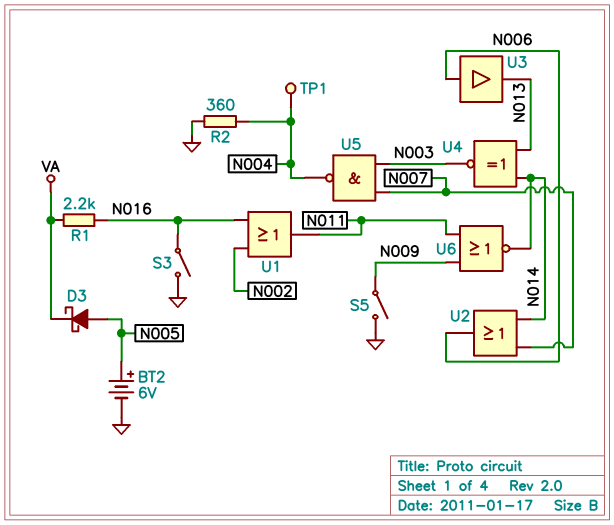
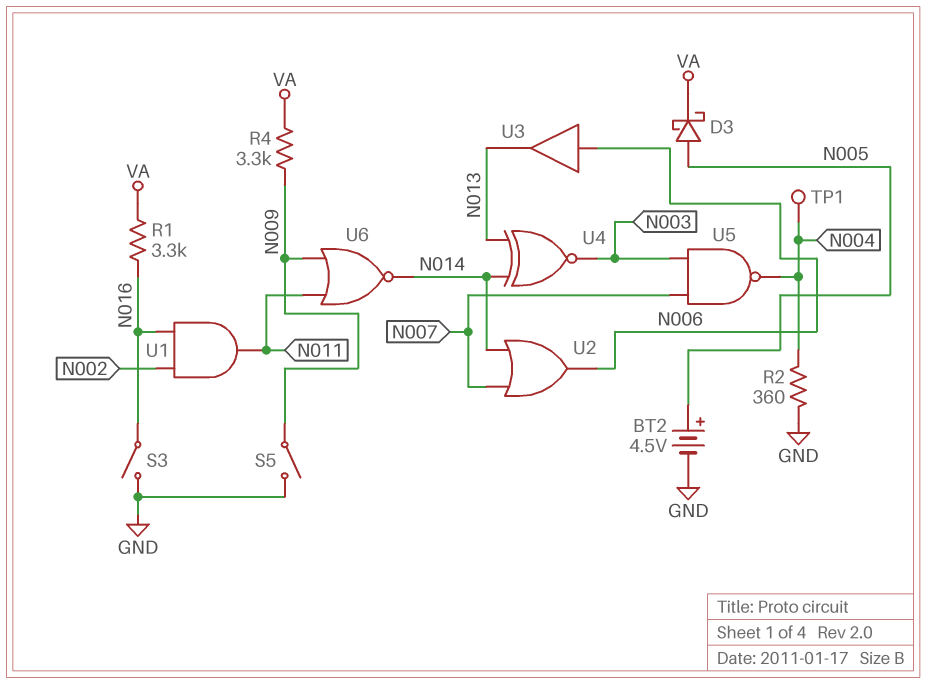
BT2: 6V (plus N005, minus GND) -> 4.5V (plus N005, minus GND)
R1: 2.2k (N016, VA) -> 3.3k (N016, VA)
R4: none -> 3.3k (N009, VA)
U1: OR (in N002, in N016, out N011) -> AND (in N002, in N016, out N011)

